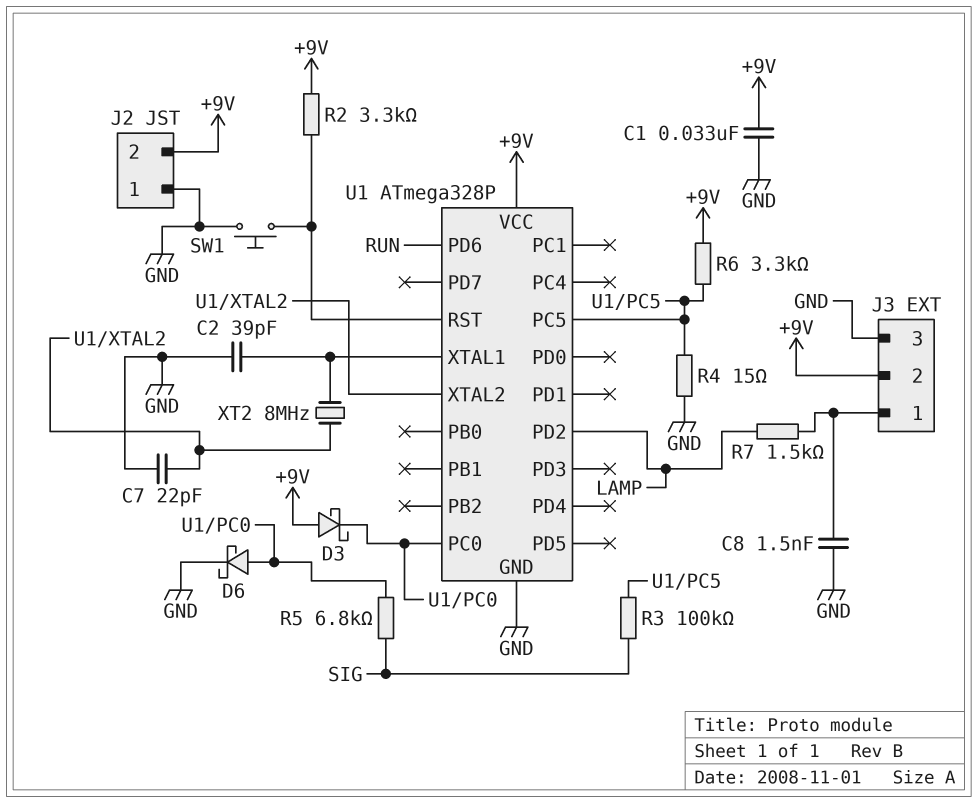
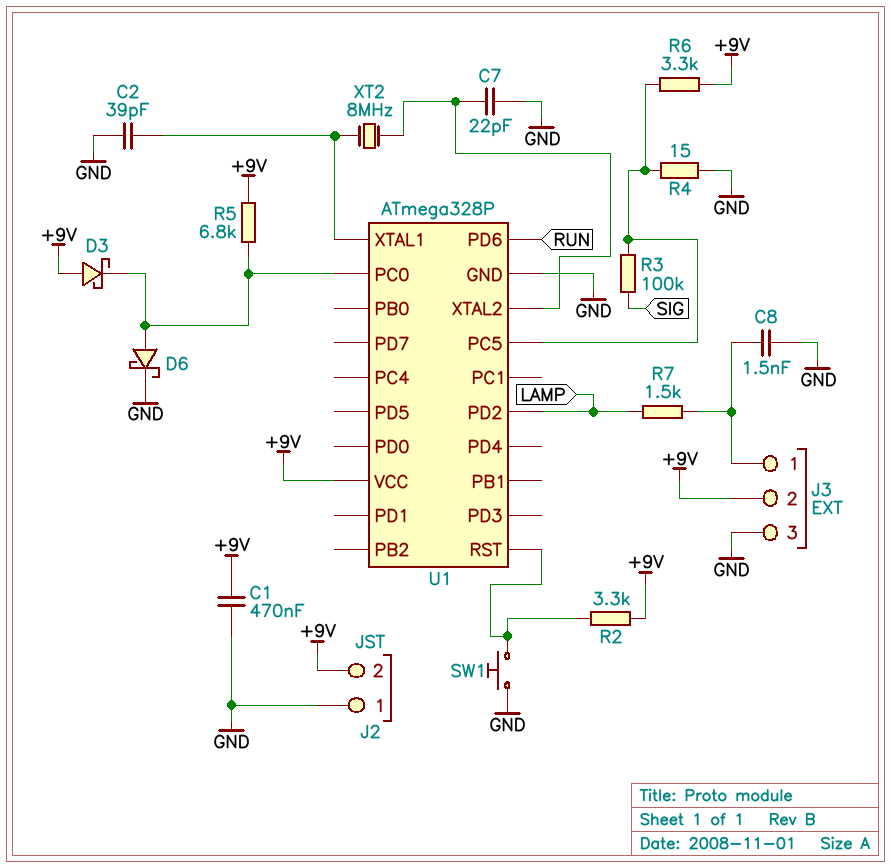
C1: 33nF (+9V, GND) -> 470nF (+9V, GND)
R5: 6.8k (SIG, U1/PC0) -> 6.8k (+9V, U1/PC0)

